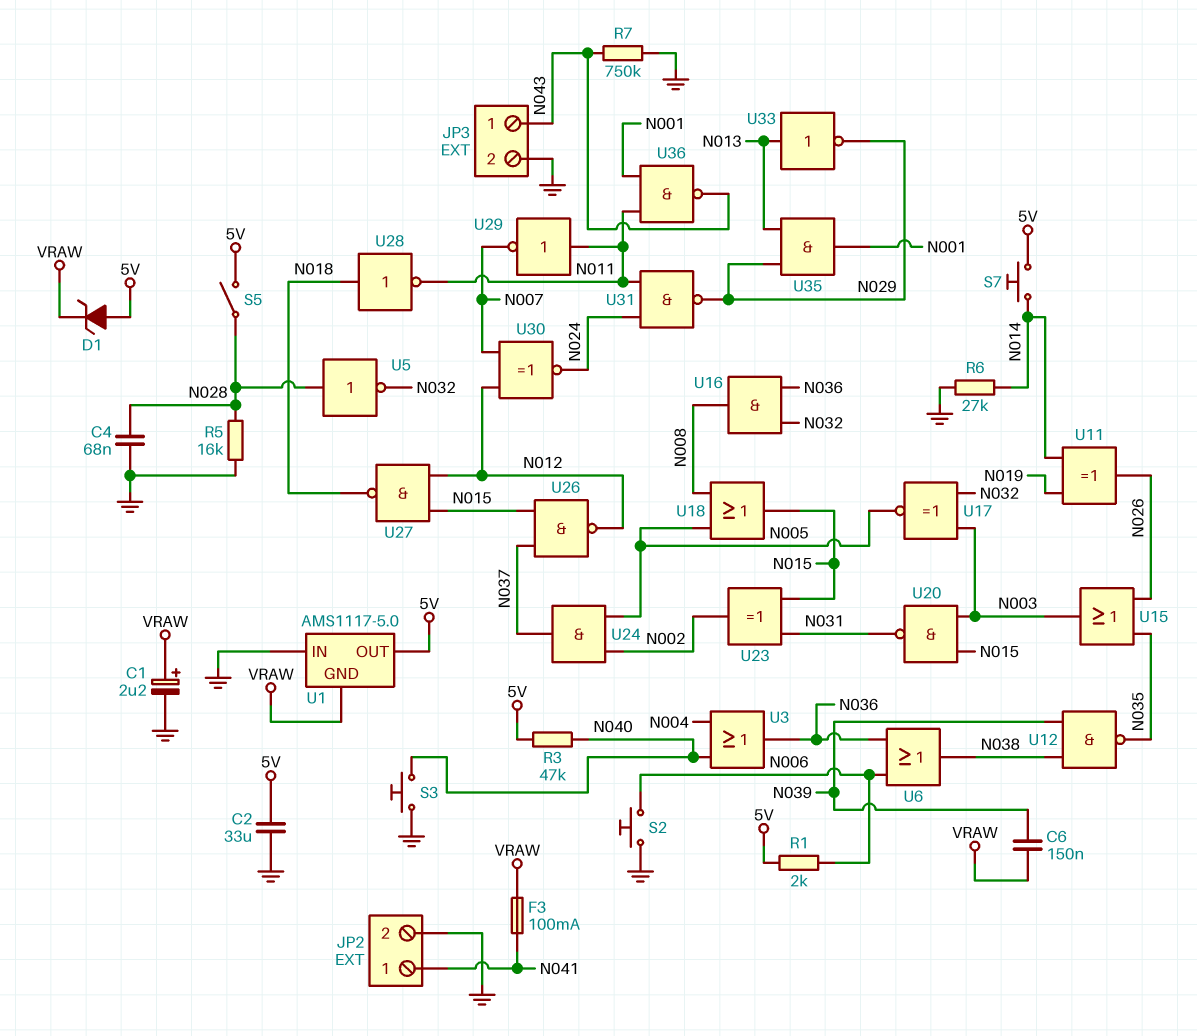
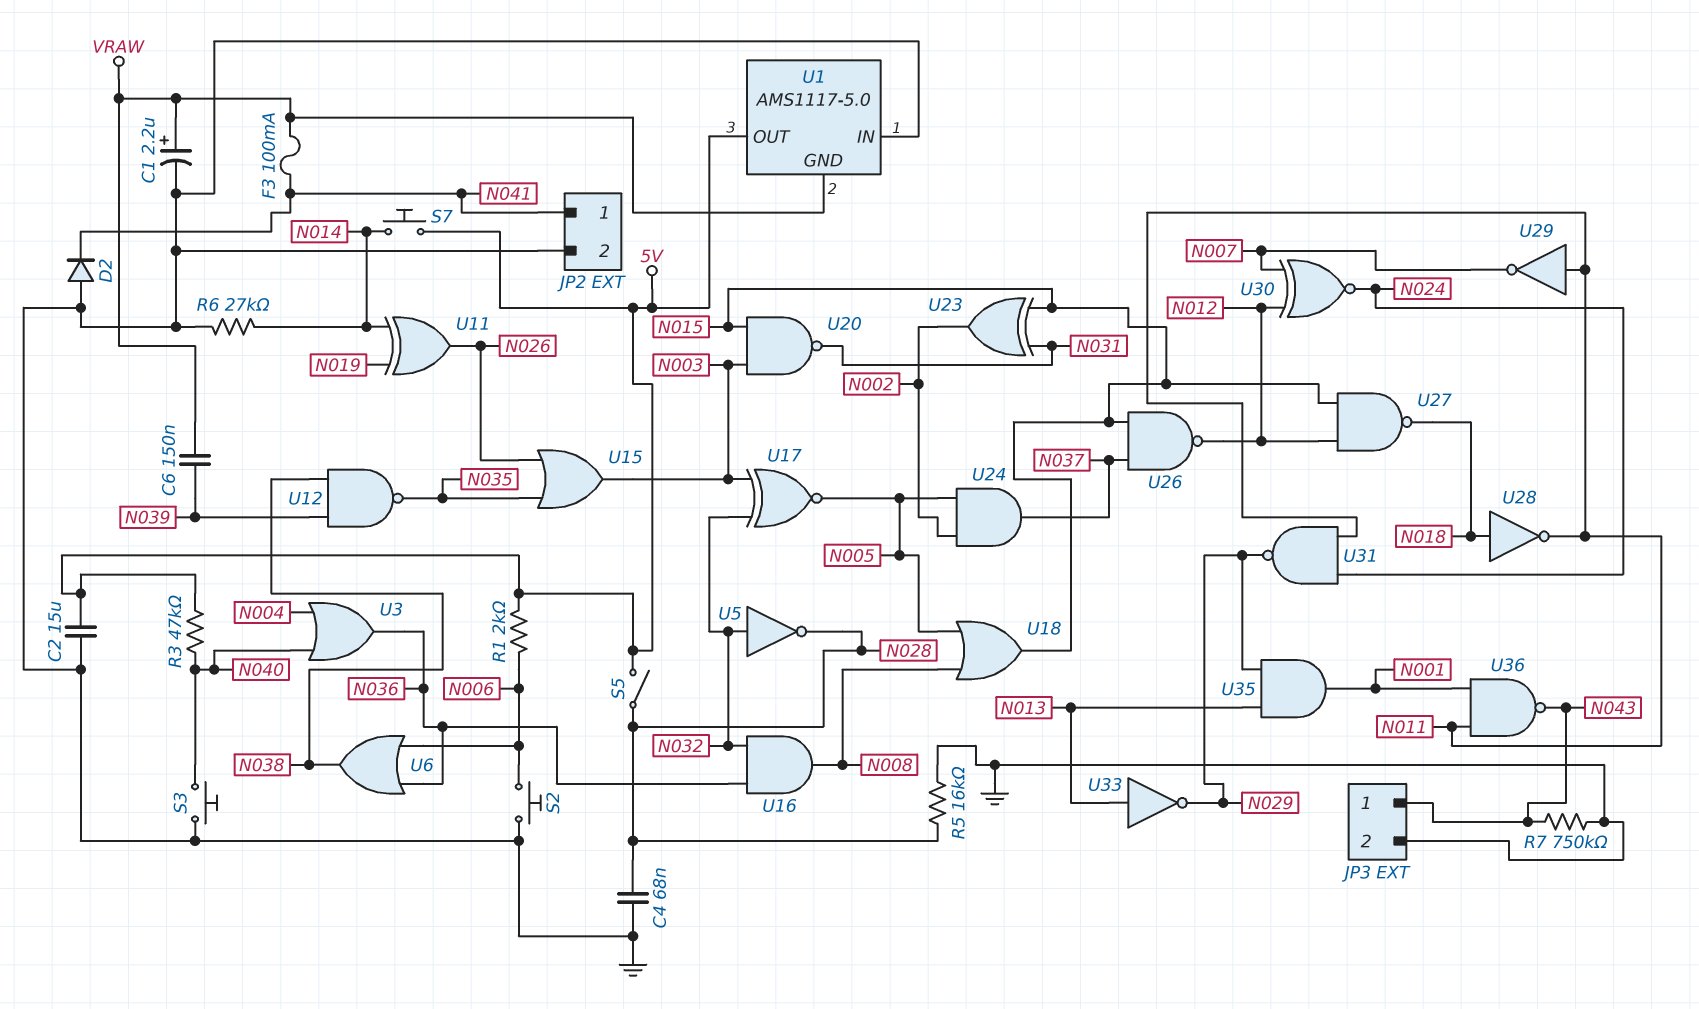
C2: 33uF (5V, GND) -> 15uF (5V, GND)
D1: zener (A 5V, K VRAW) -> none
D2: none -> diode (A GND, K N041)
U5: NOT (in N028, out N032) -> NOT (in N032, out N028)

